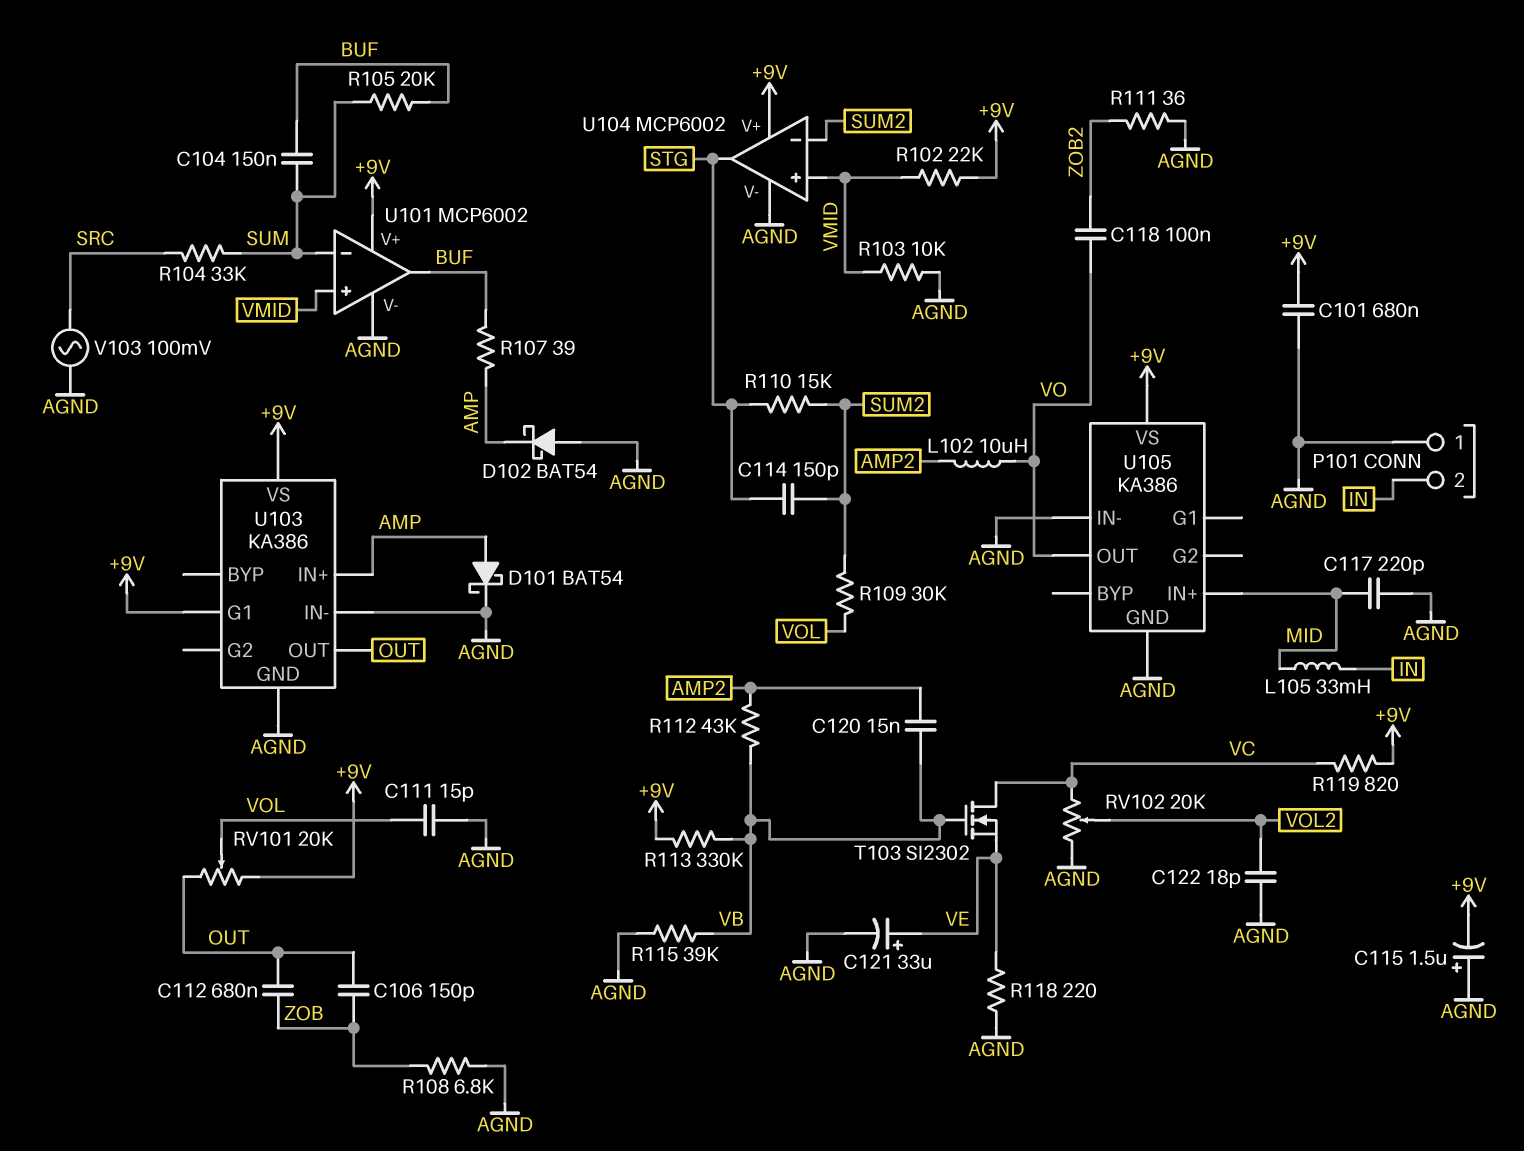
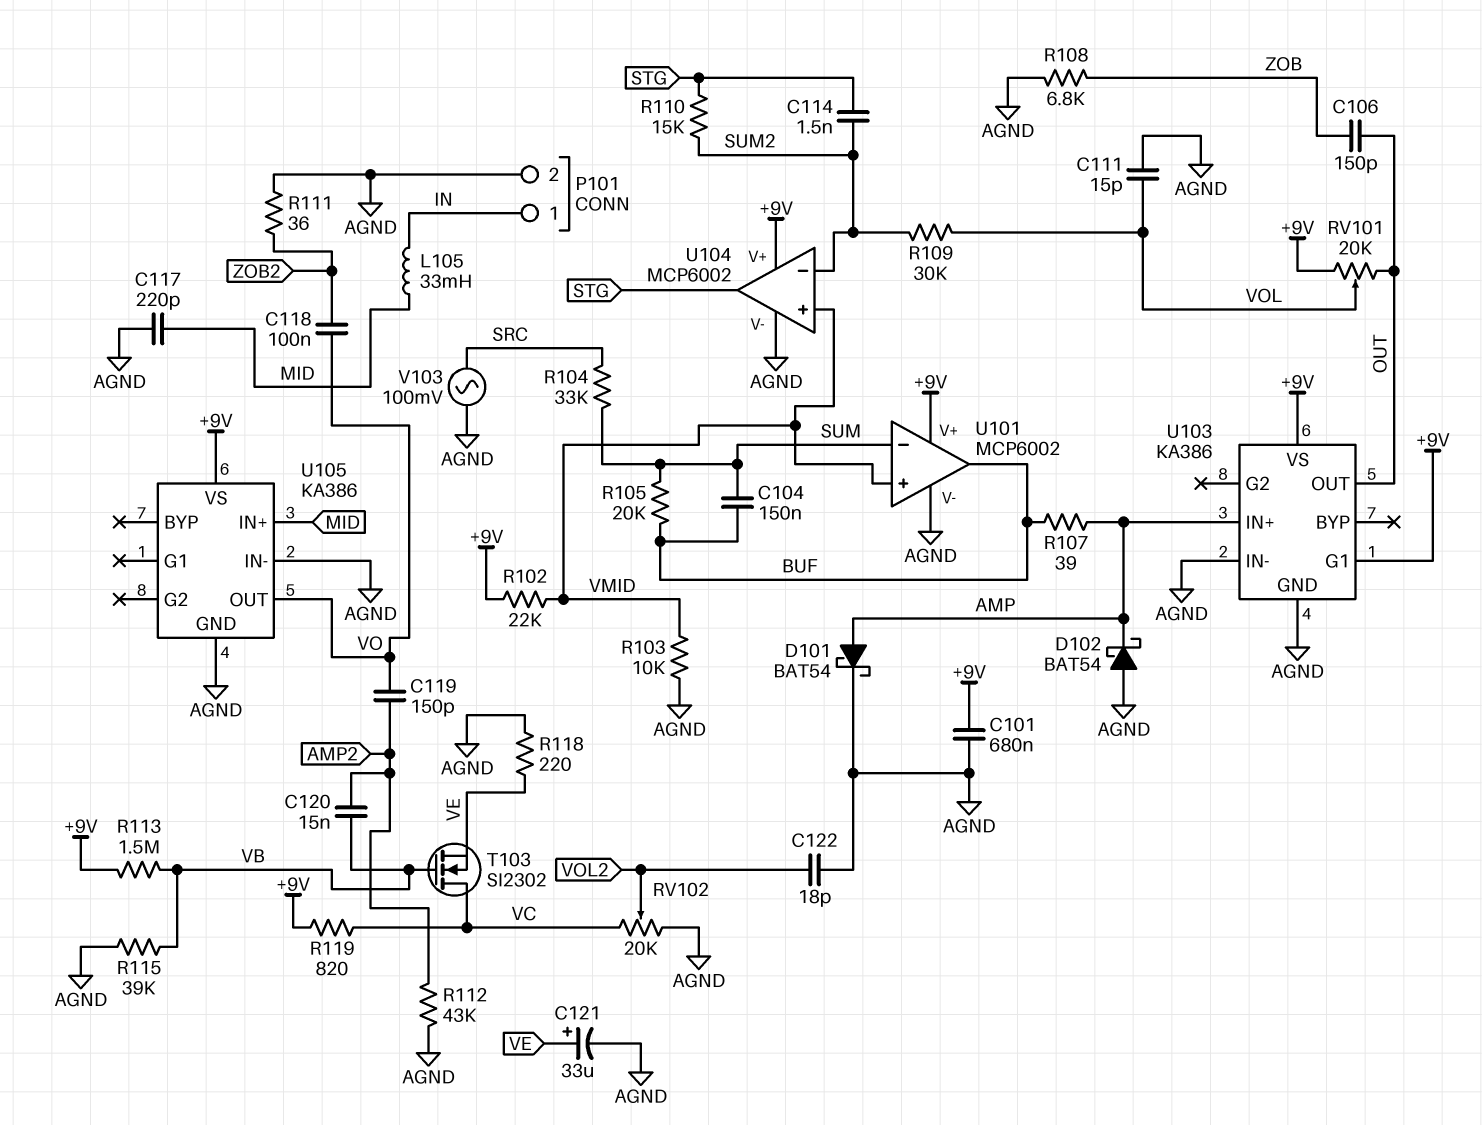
C112: 680nF (OUT, ZOB) -> none
C114: 150pF (STG, SUM2) -> 1.5nF (STG, SUM2)
C115: 1.5uF (plus AGND, minus +9V) -> none
C119: none -> 150pF (AMP2, VO)
L102: 10uH (AMP2, VO) -> none
P101 pin 1: AGND -> IN
P101 pin 2: IN -> AGND
R112: 43k (AMP2, VB) -> 43k (AGND, AMP2)
R113: 330k (+9V, VB) -> 1.5M (+9V, VB)

